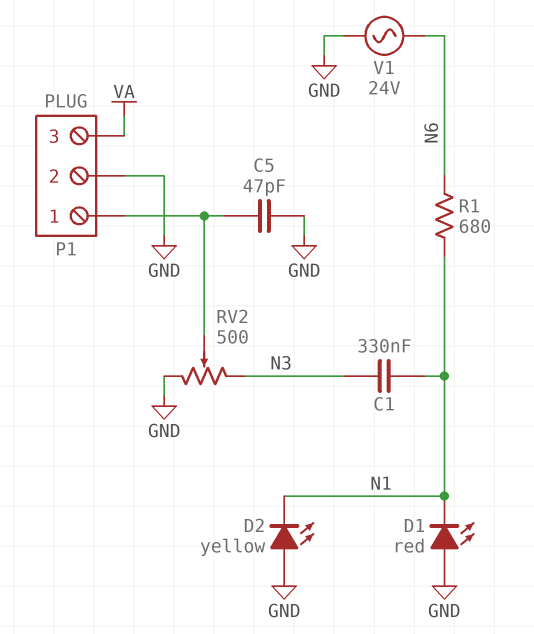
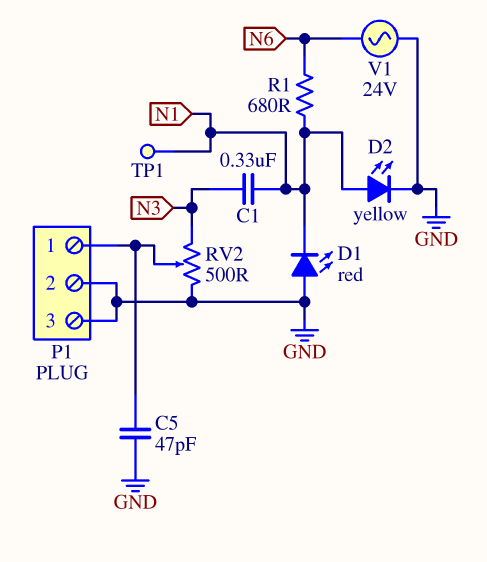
D2: LED yellow (A GND, K N1) -> LED yellow (A N1, K GND)
P1 pin 3: VA -> GND
TP1: none -> test point (N1)

